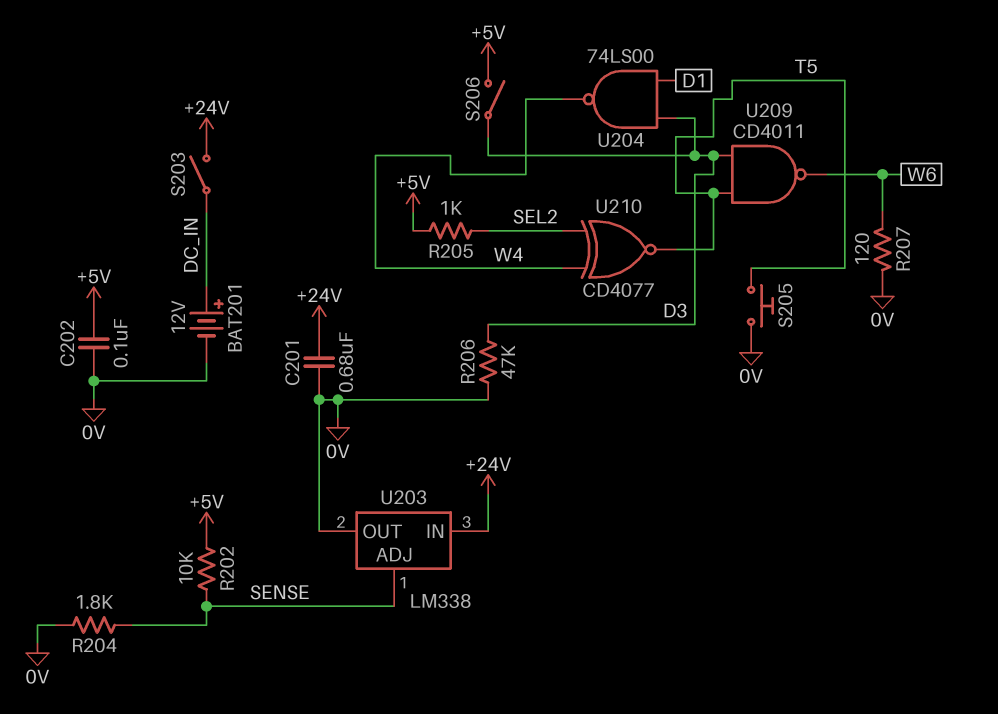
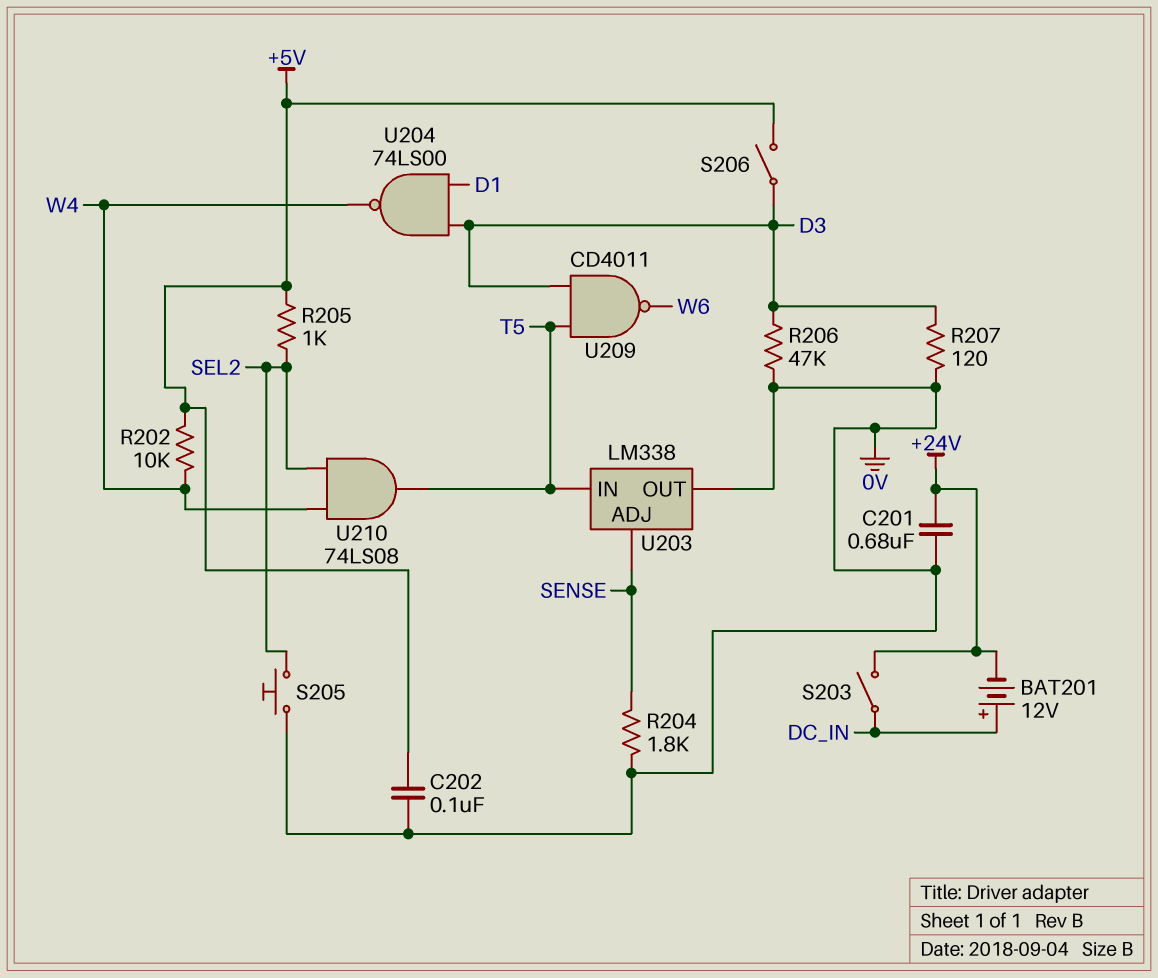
BAT201: 12V (plus DC_IN, minus 0V) -> 12V (plus DC_IN, minus +24V)
R202: 10k (+5V, SENSE) -> 10k (+5V, W4)
R207: 120 (0V, W6) -> 120 (0V, D3)
S205: button (0V, T5) -> button (0V, SEL2)
U203 pin IN: +24V -> T5
U210: XNOR CD4077 (in SEL2, in W4, out T5) -> AND 74LS08 (in SEL2, in W4, out T5)

